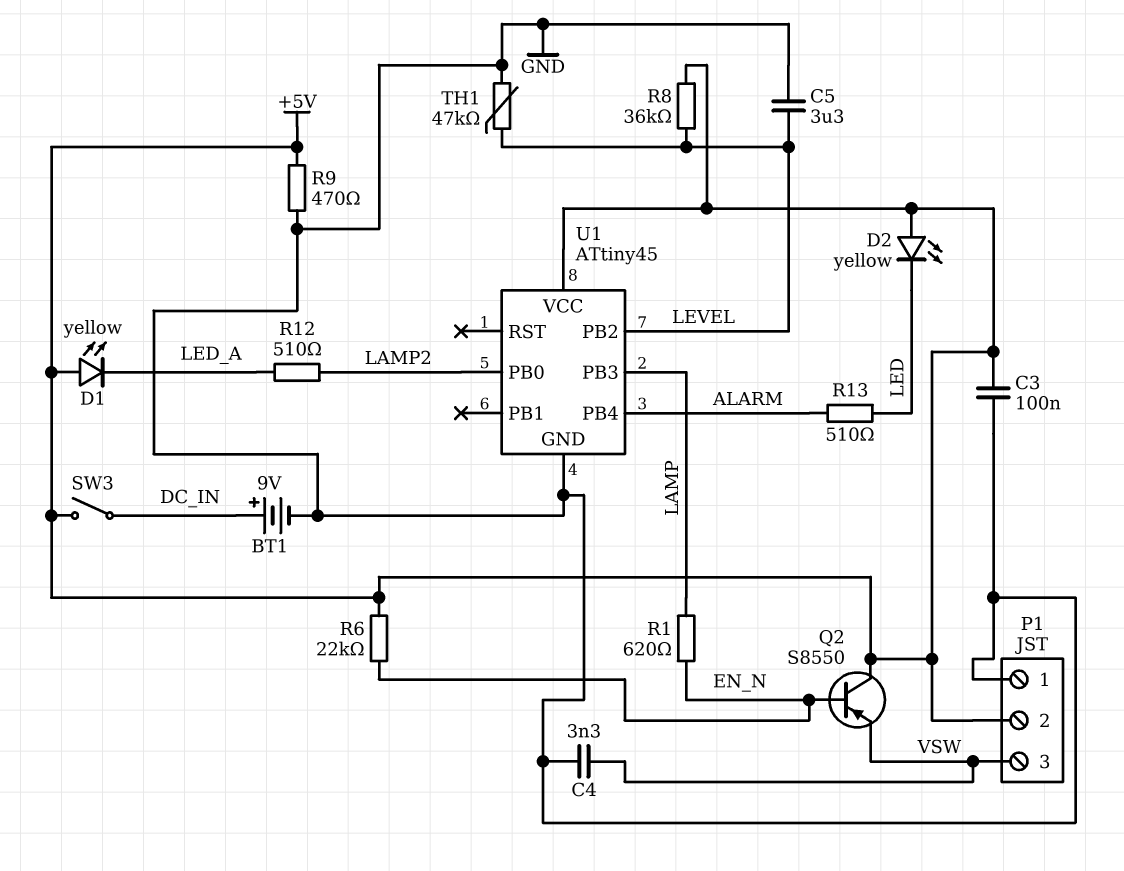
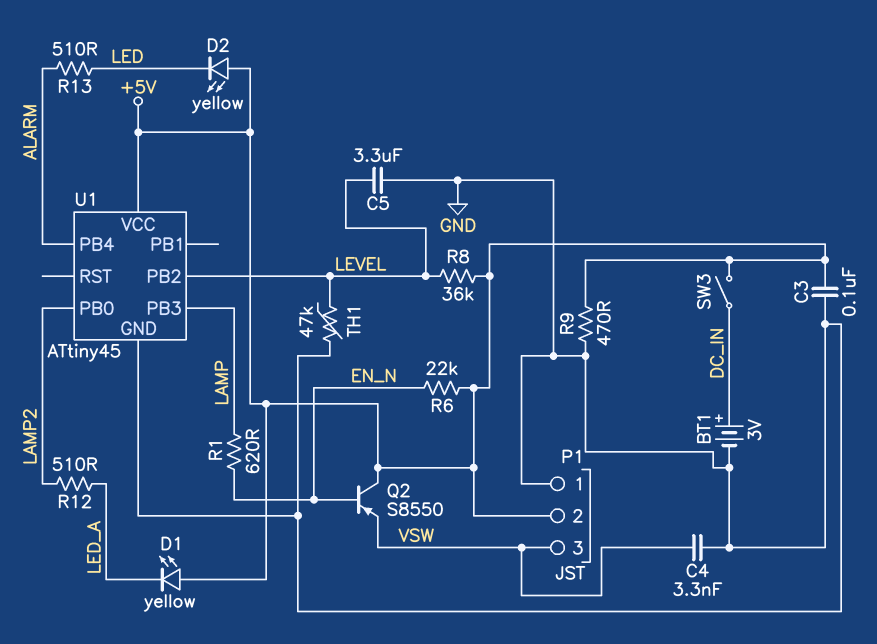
BT1: 9V (plus DC_IN, minus GND) -> 3V (plus DC_IN, minus GND)

